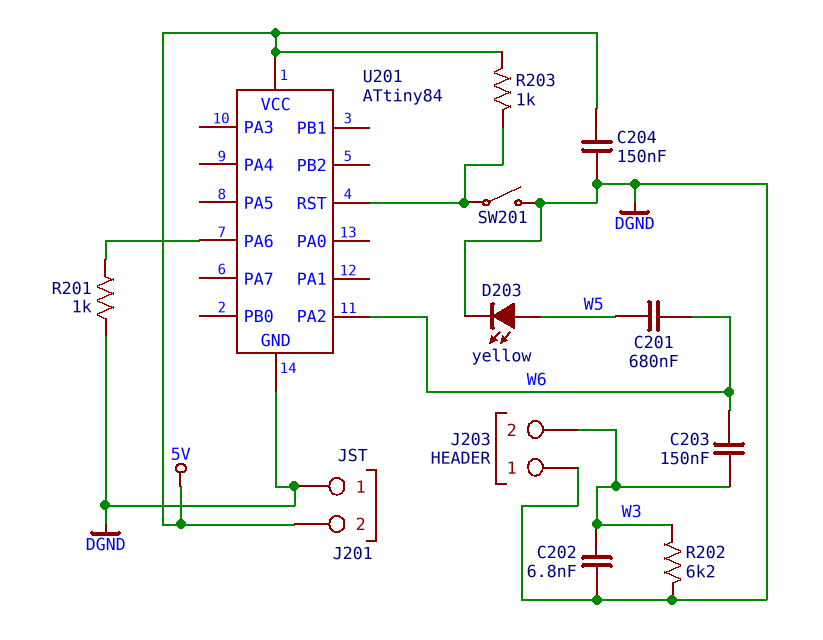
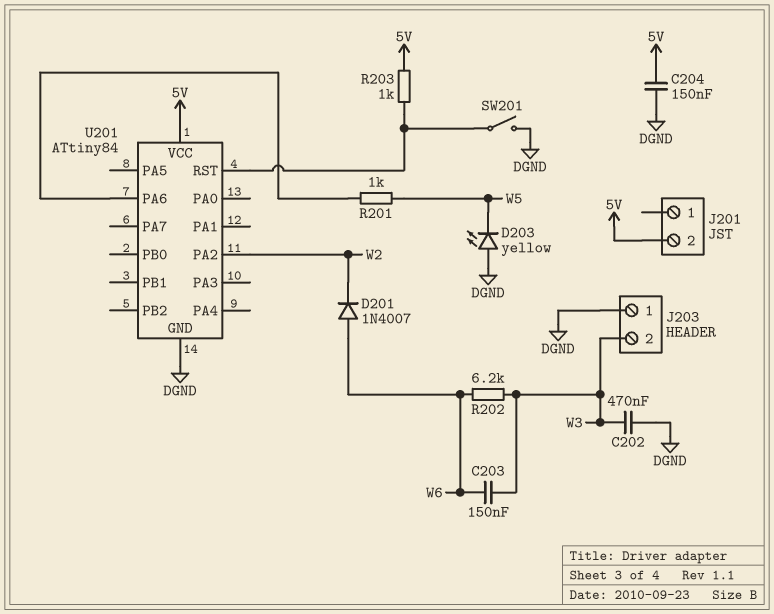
C201: 680nF (W5, W6) -> none
C202: 6.8nF (DGND, W3) -> 470nF (DGND, W3)
D201: none -> diode 1N4007 (A W6, K W2)
D203: LED yellow (A W5, K DGND) -> LED yellow (A DGND, K W5)
J201 pin 1: DGND -> none
R201: 1k (DGND, U201/PA6) -> 1k (U201/PA6, W5)
R202: 6.2k (DGND, W3) -> 6.2k (W3, W6)
U201 pin PA2: W6 -> W2

